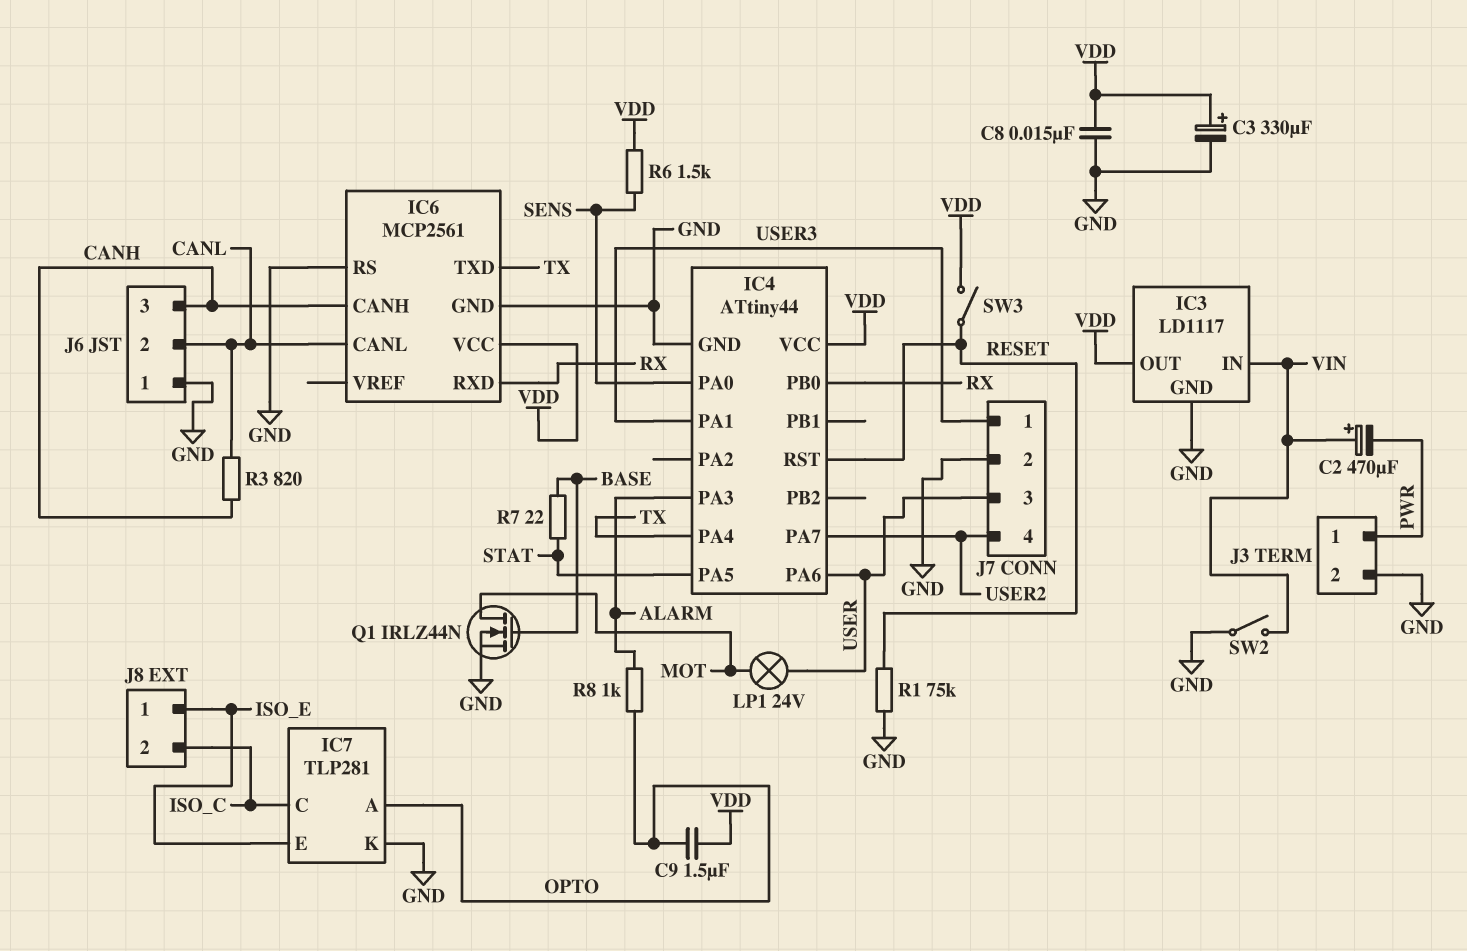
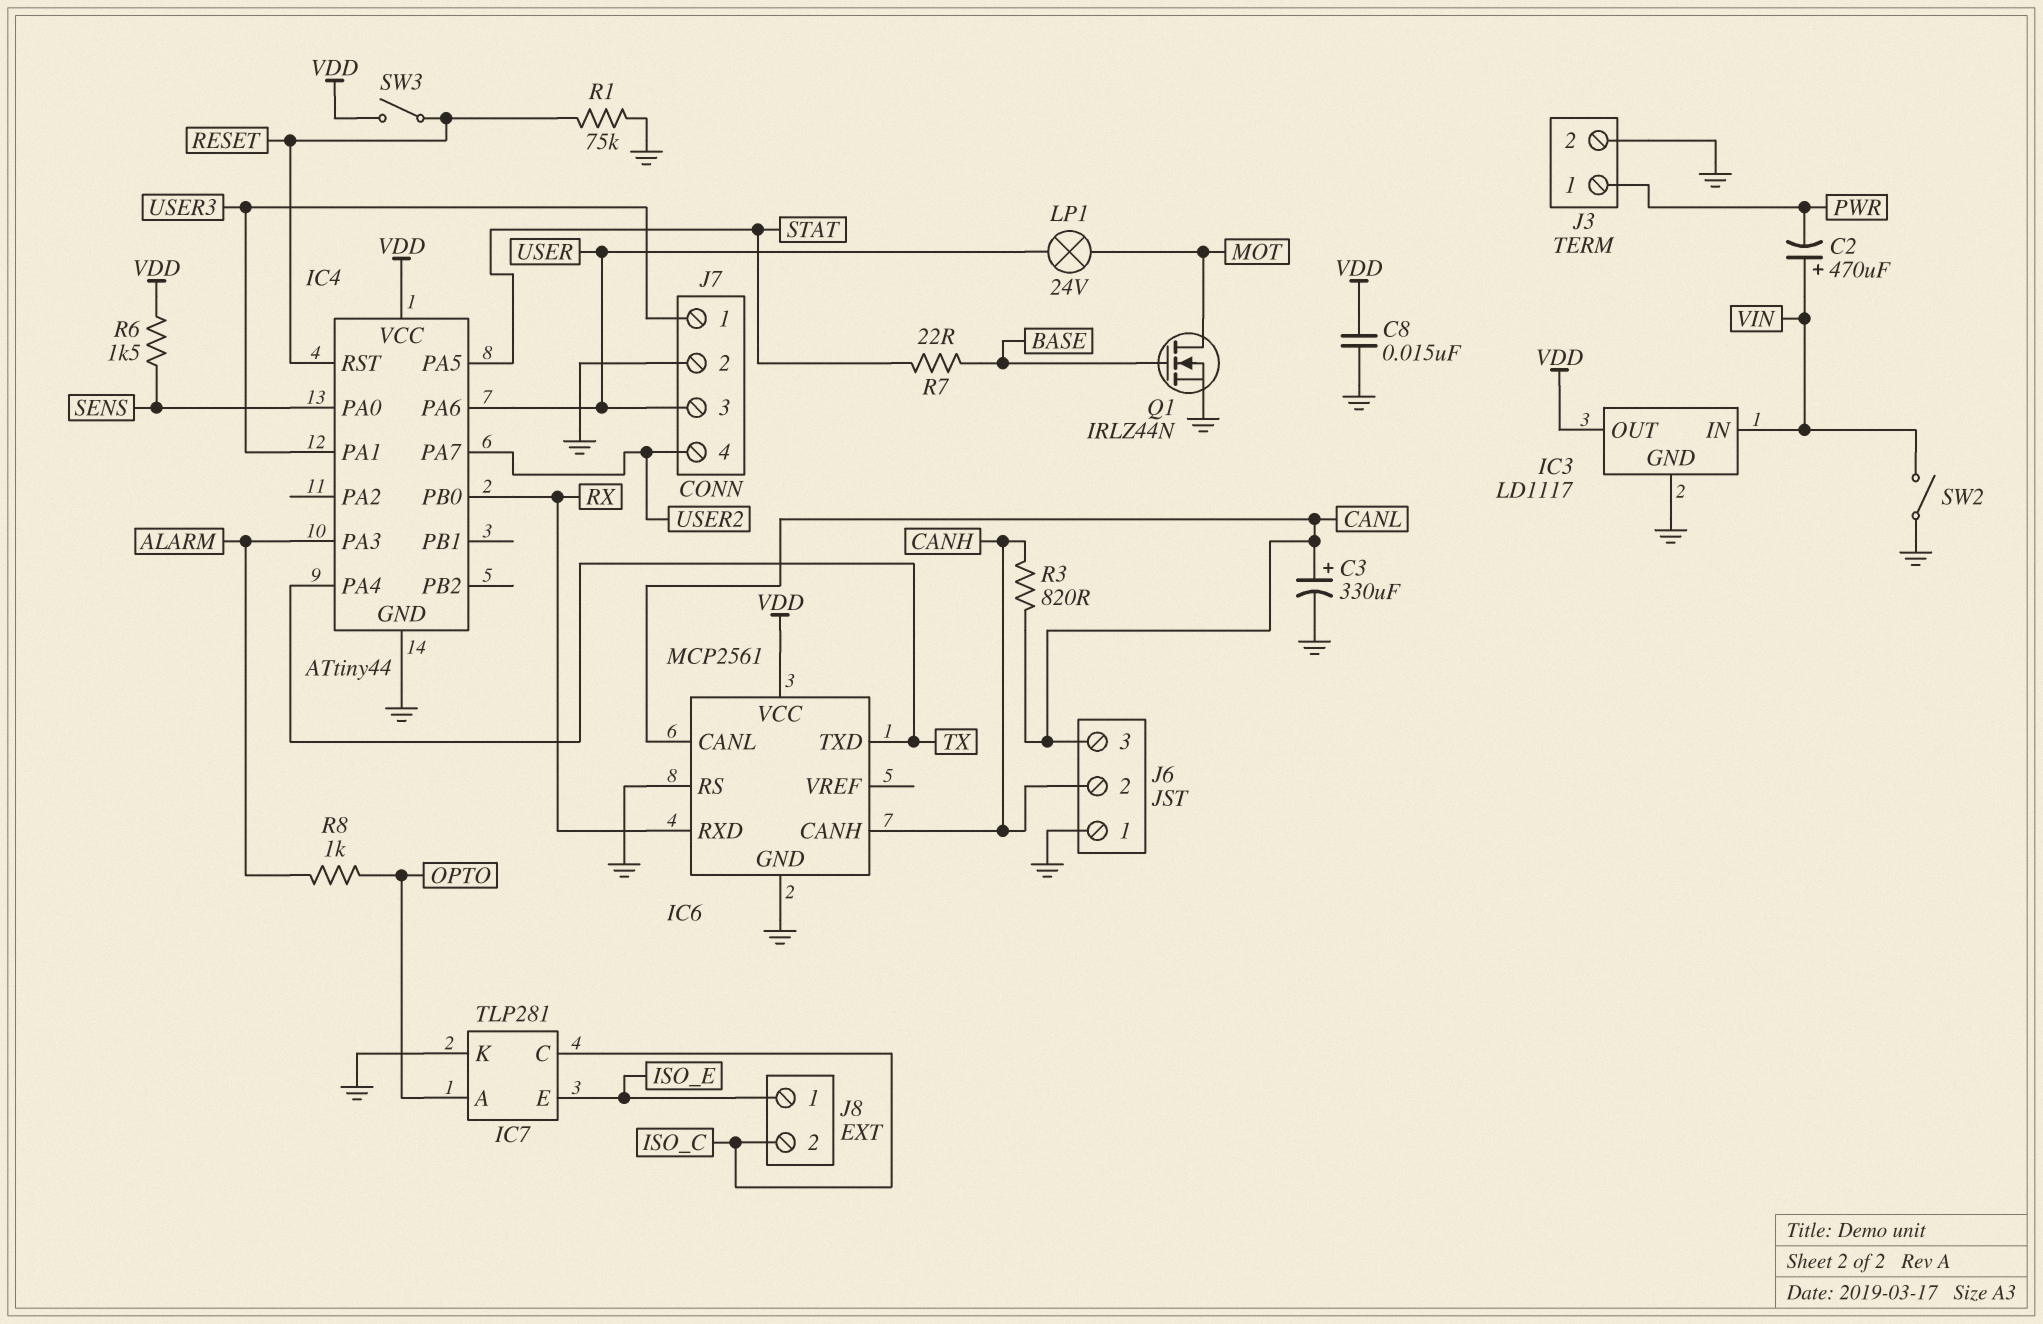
C3: 330uF (plus VDD, minus GND) -> 330uF (plus CANL, minus GND)
C9: 1.5uF (OPTO, VDD) -> none
J6 pin 2: CANL -> CANH
J6 pin 3: CANH -> CANL

